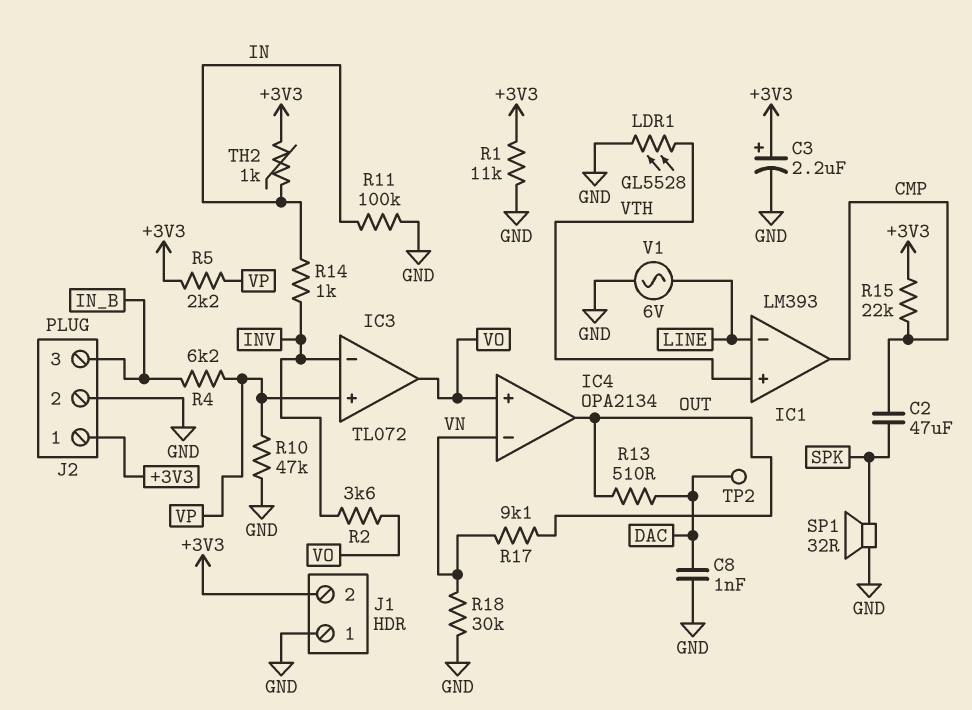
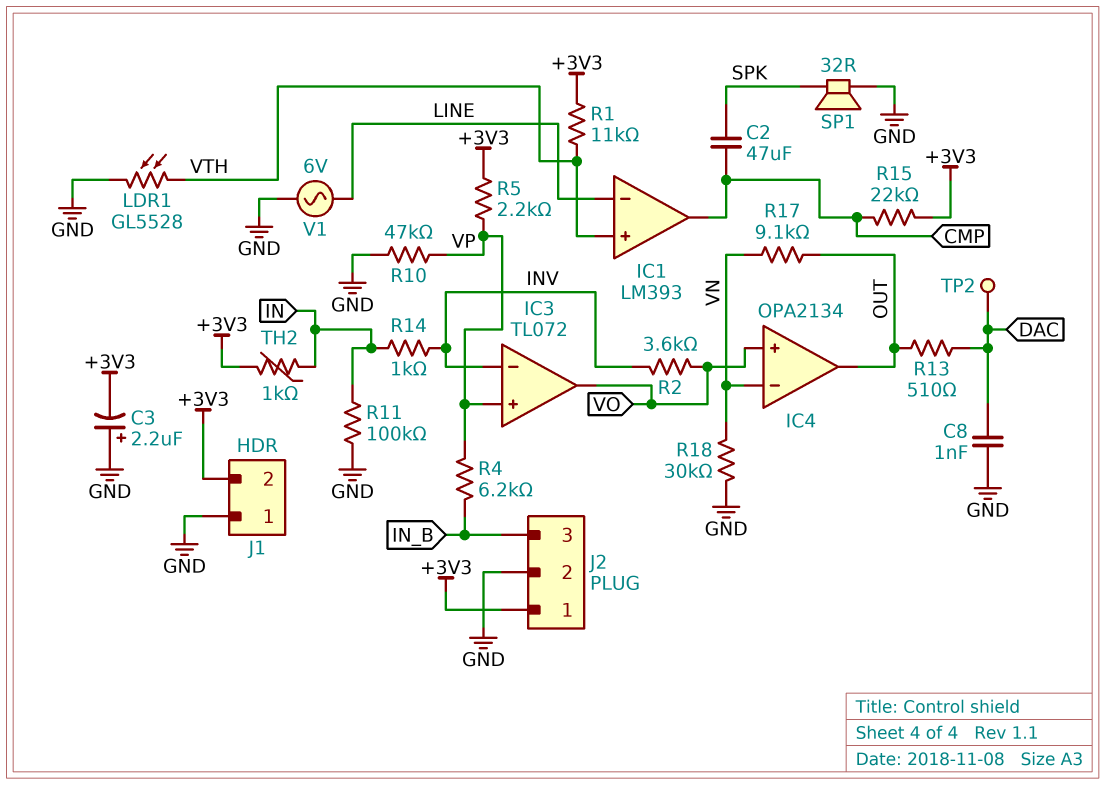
C3: 2.2uF (plus +3V3, minus GND) -> 2.2uF (plus GND, minus +3V3)
R1: 11k (+3V3, GND) -> 11k (+3V3, VTH)

